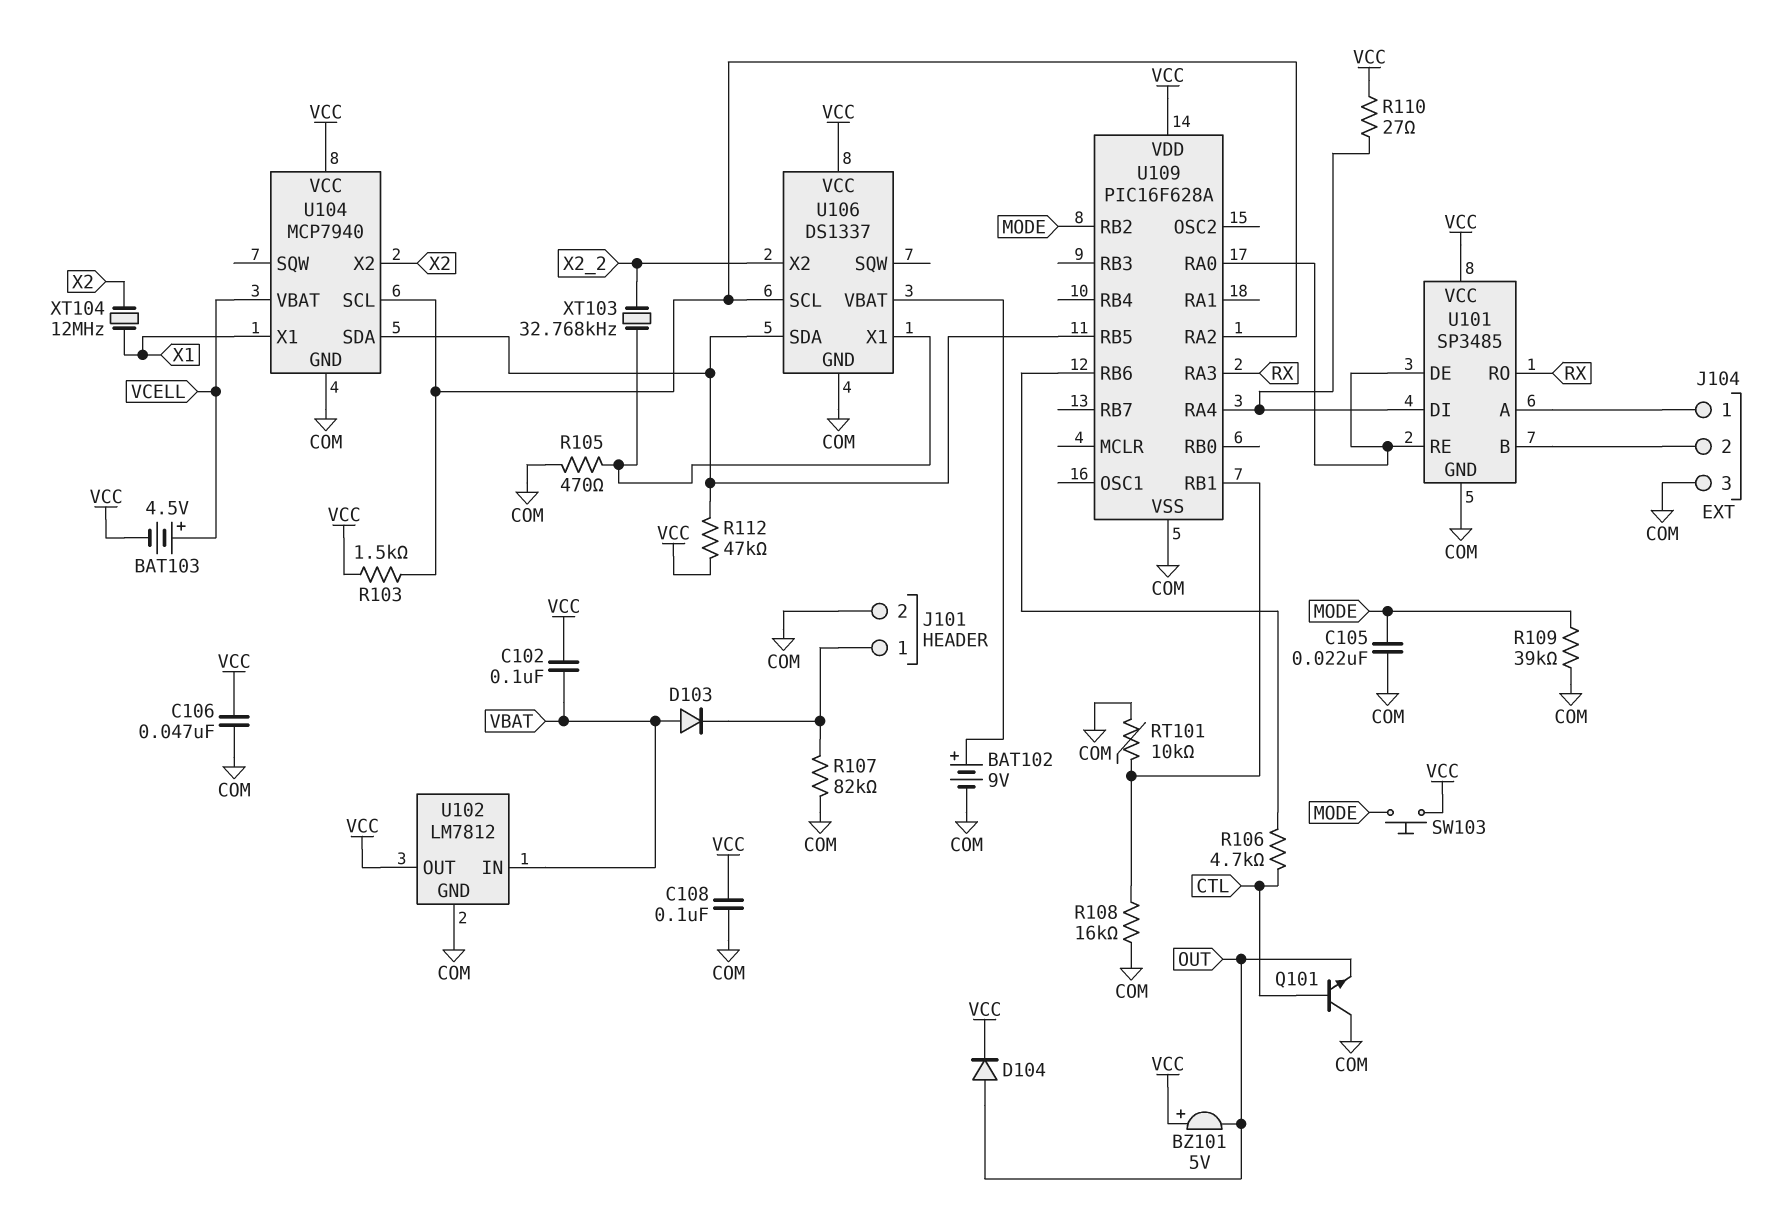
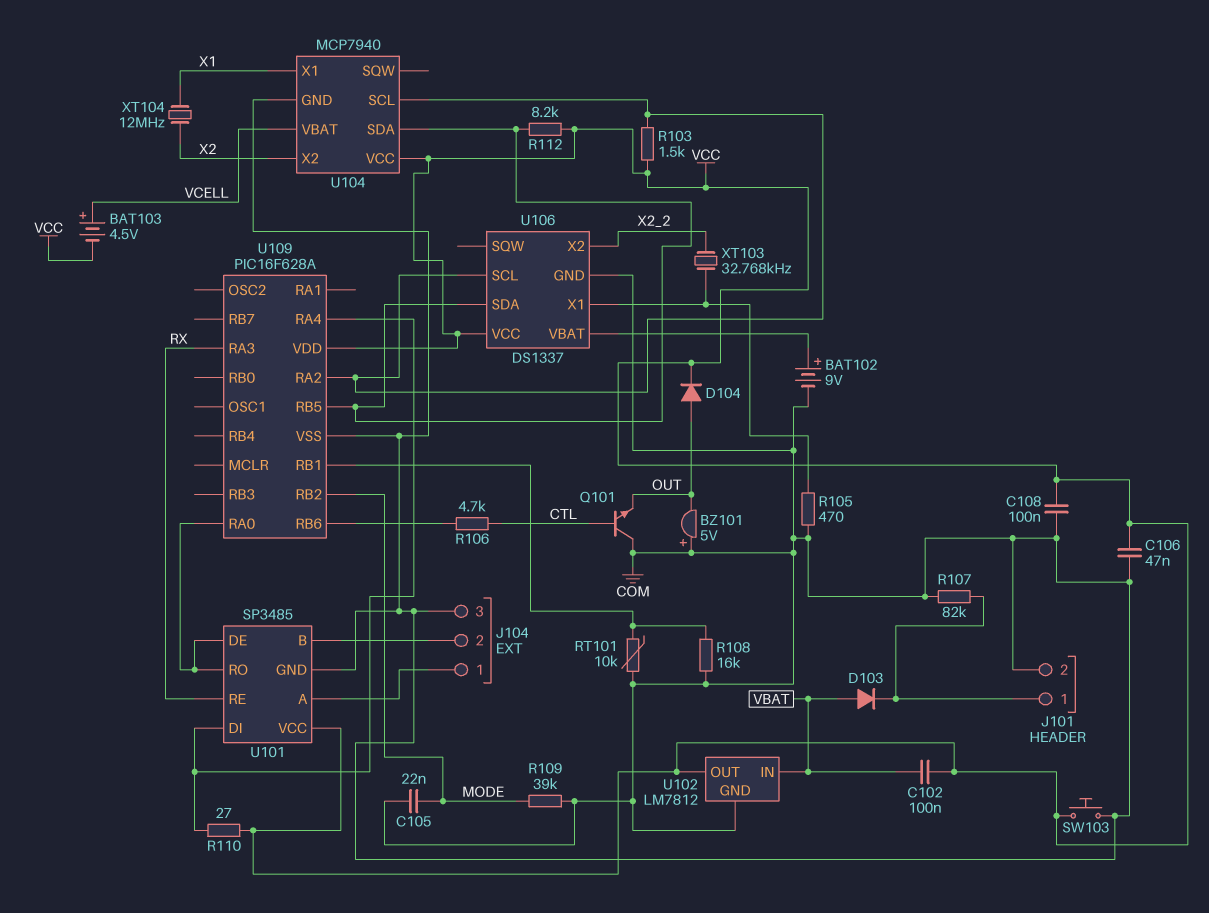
BZ101: buzzer 5V (plus VCC, minus OUT) -> buzzer 5V (plus COM, minus OUT)
R112: 47k (U104/SDA, VCC) -> 8.2k (U104/SDA, VCC)
SW103: button (MODE, VCC) -> button (COM, VCC)
U101 pin RE: U101/DE -> RX
U101 pin RO: RX -> U101/DE

